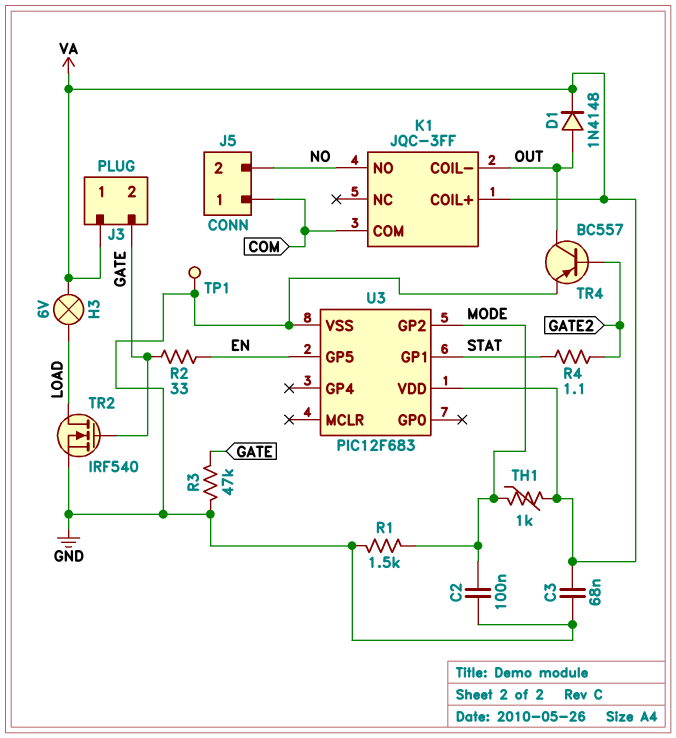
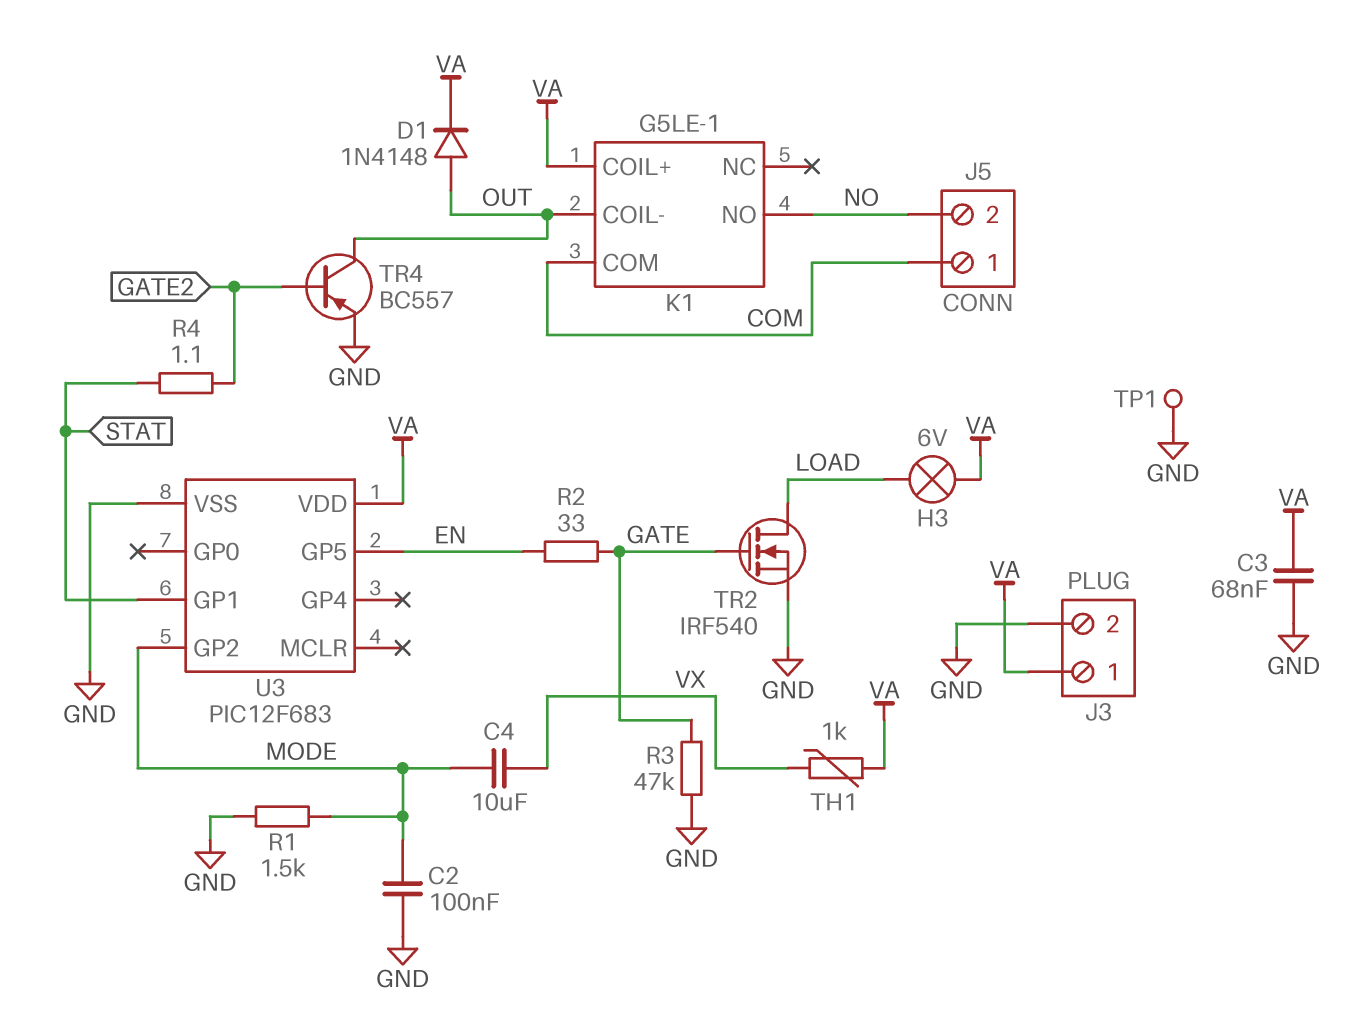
C4: none -> 10uF (MODE, VX)
J3 pin 2: GATE -> GND
K1: JQC-3FF -> G5LE-1
TH1: 1k (MODE, VA) -> 1k (VA, VX)

